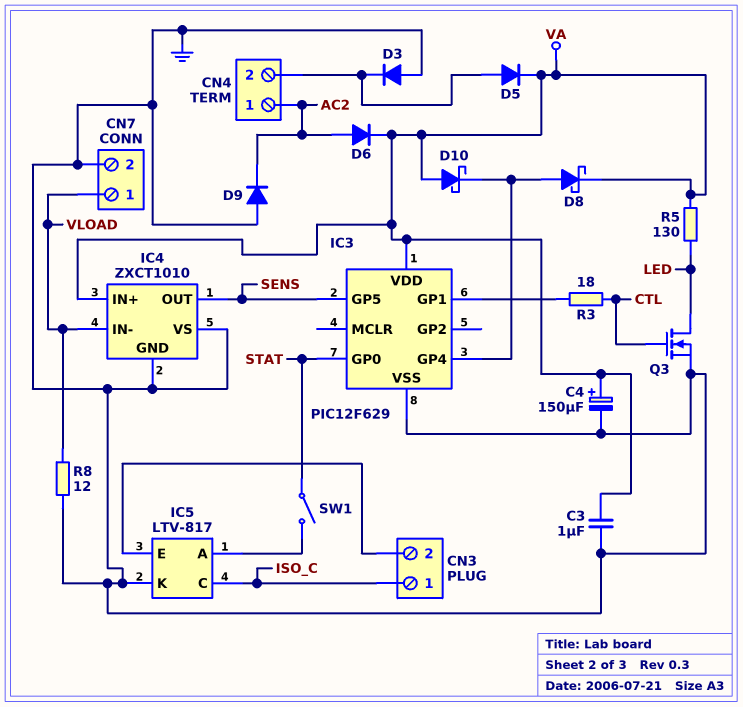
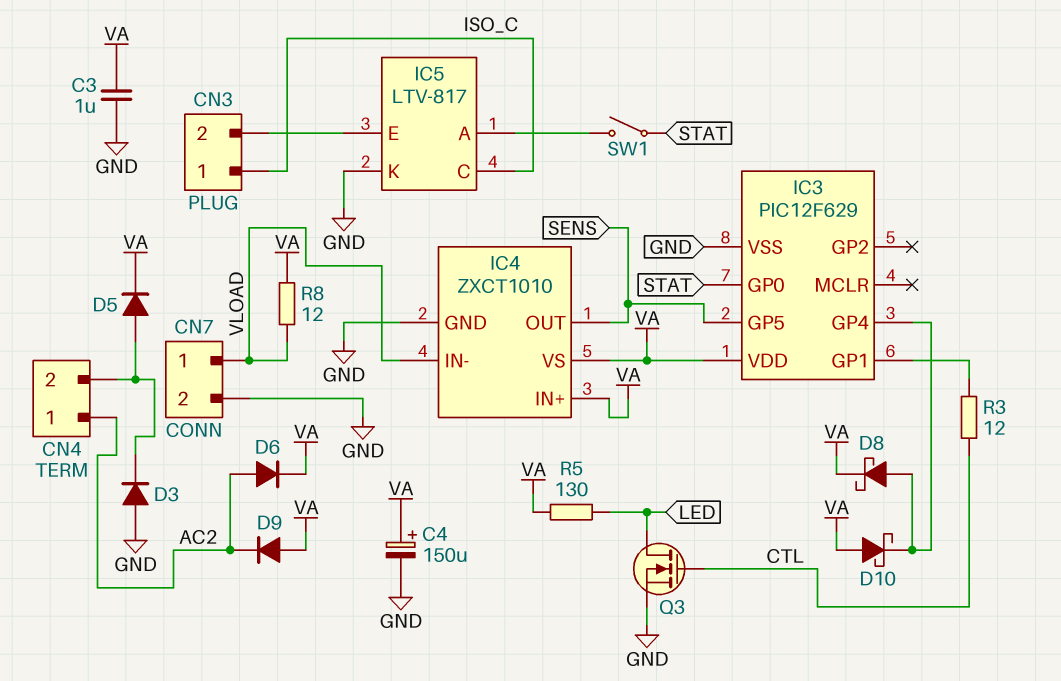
D9: diode (A GND, K AC2) -> diode (A VA, K AC2)
IC4 pin VS: GND -> VA
R3: 18 (CTL, IC3/GP1) -> 12 (CTL, IC3/GP1)
R8: 12 (GND, VLOAD) -> 12 (VA, VLOAD)

